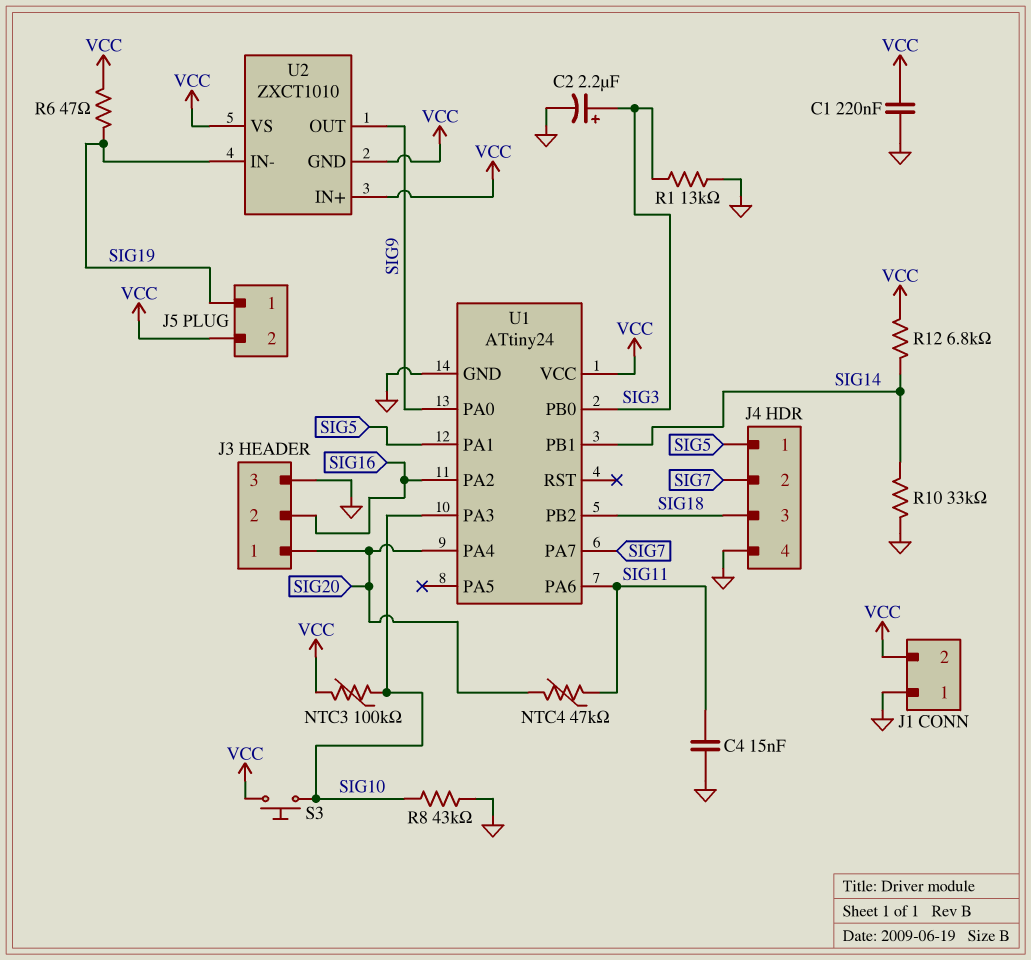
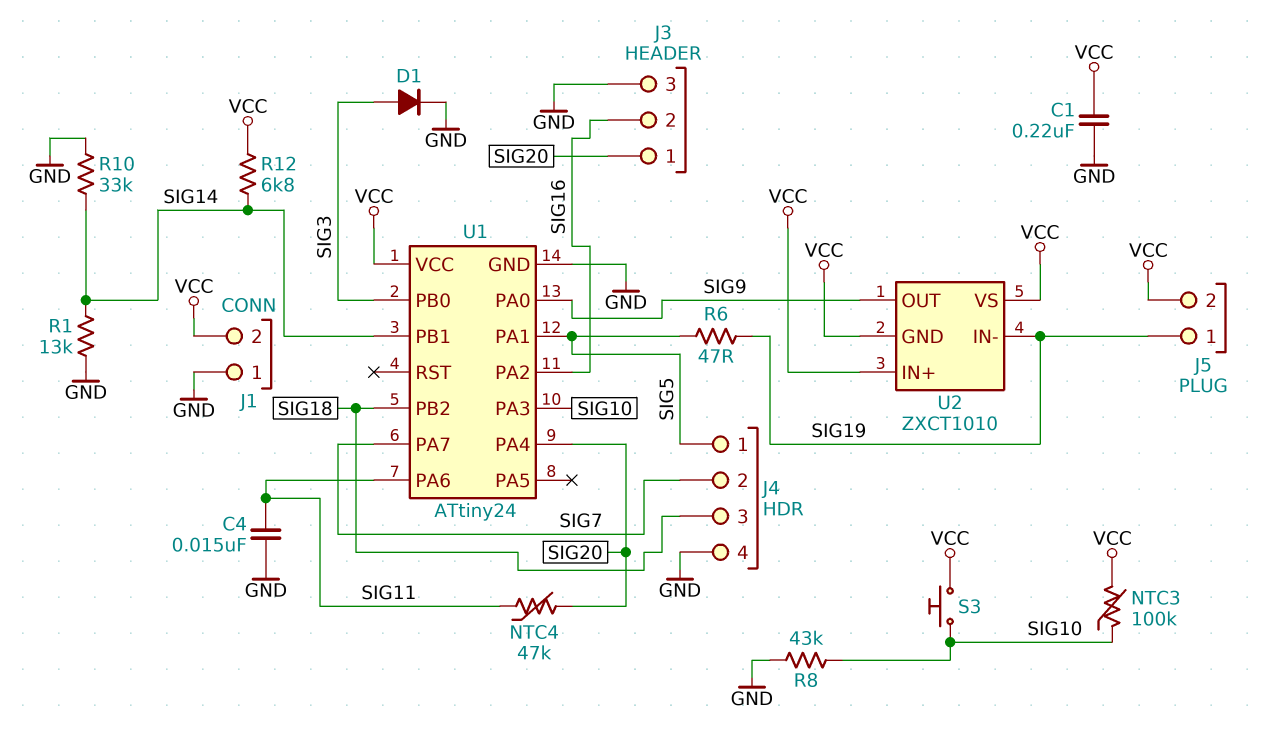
C2: 2.2uF (plus SIG3, minus GND) -> none
D1: none -> diode (A SIG3, K GND)
R1: 13k (GND, SIG3) -> 13k (GND, SIG14)
R6: 47 (SIG19, VCC) -> 47 (SIG5, SIG19)

